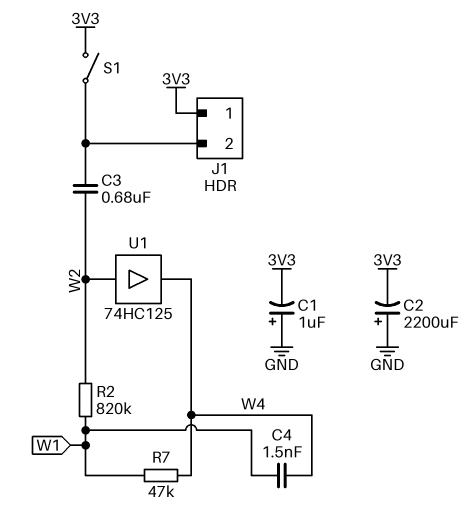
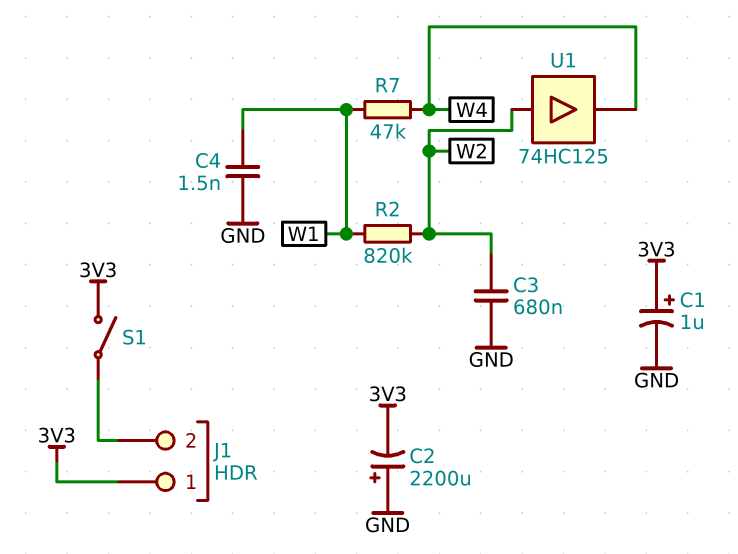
C1: 1uF (plus GND, minus 3V3) -> 1uF (plus 3V3, minus GND)
C3: 680nF (J1/2, W2) -> 680nF (GND, W2)
C4: 1.5nF (W1, W4) -> 1.5nF (GND, W1)

